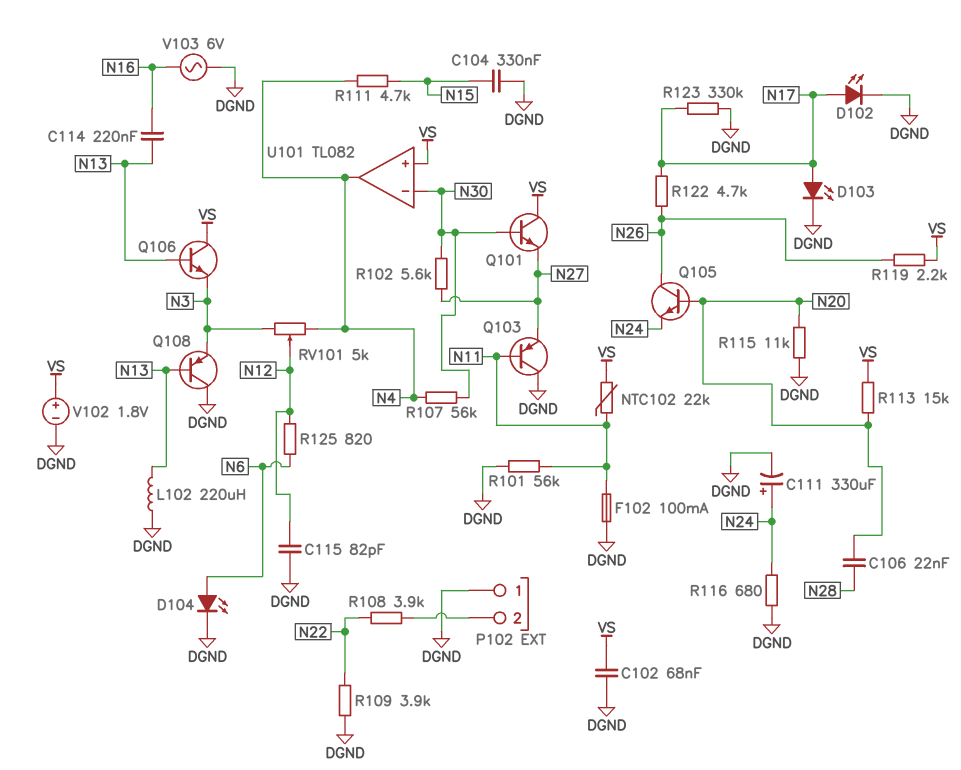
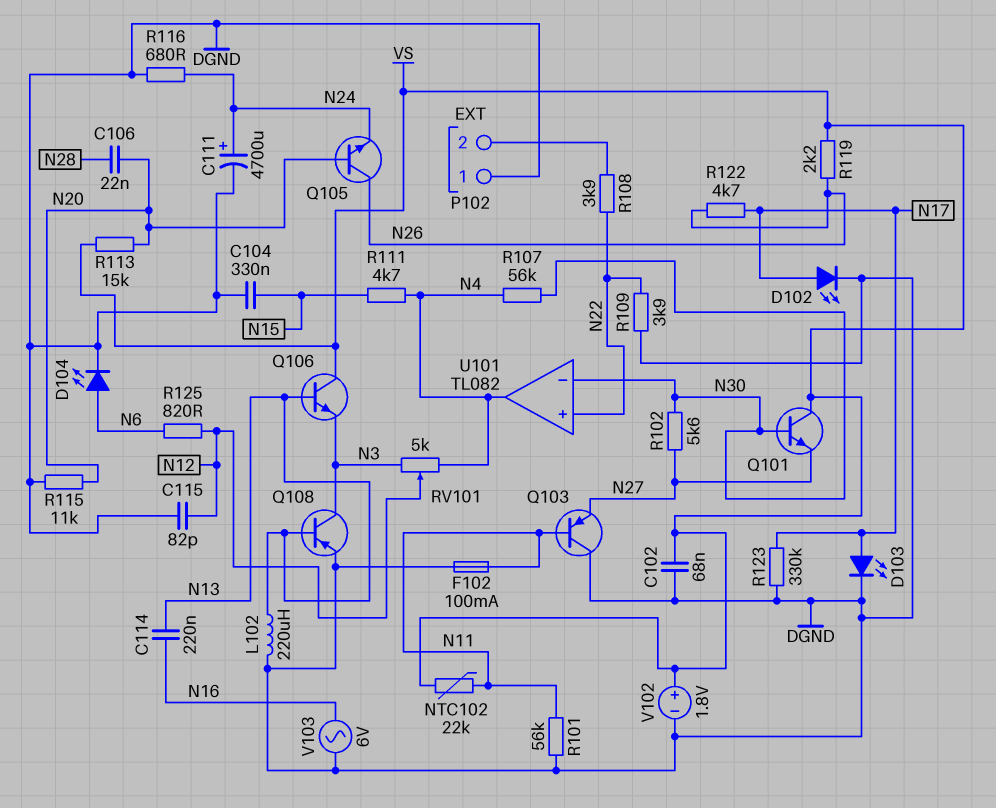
C111: 330uF (plus N24, minus DGND) -> 4700uF (plus N24, minus DGND)
Q108: PNP (B N13, C DGND, E N3) -> PNP (B N13, C N3, E DGND)
U101 pin in+: VS -> N22

